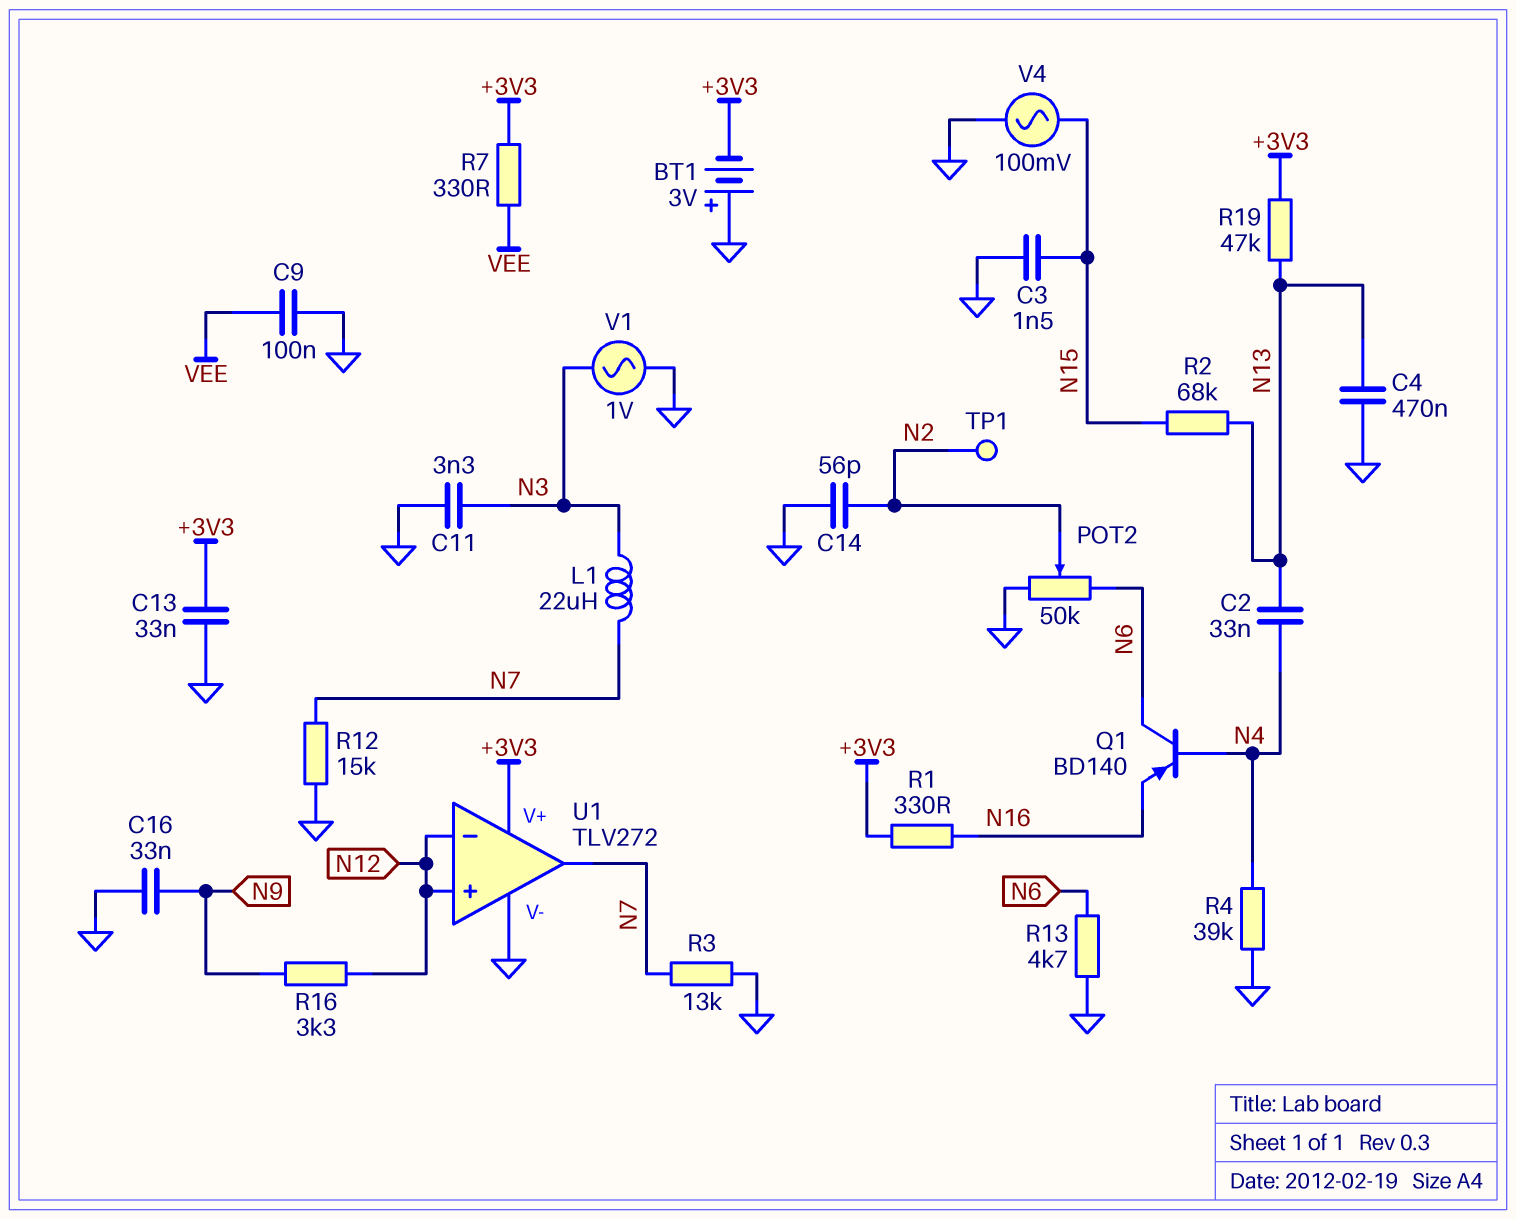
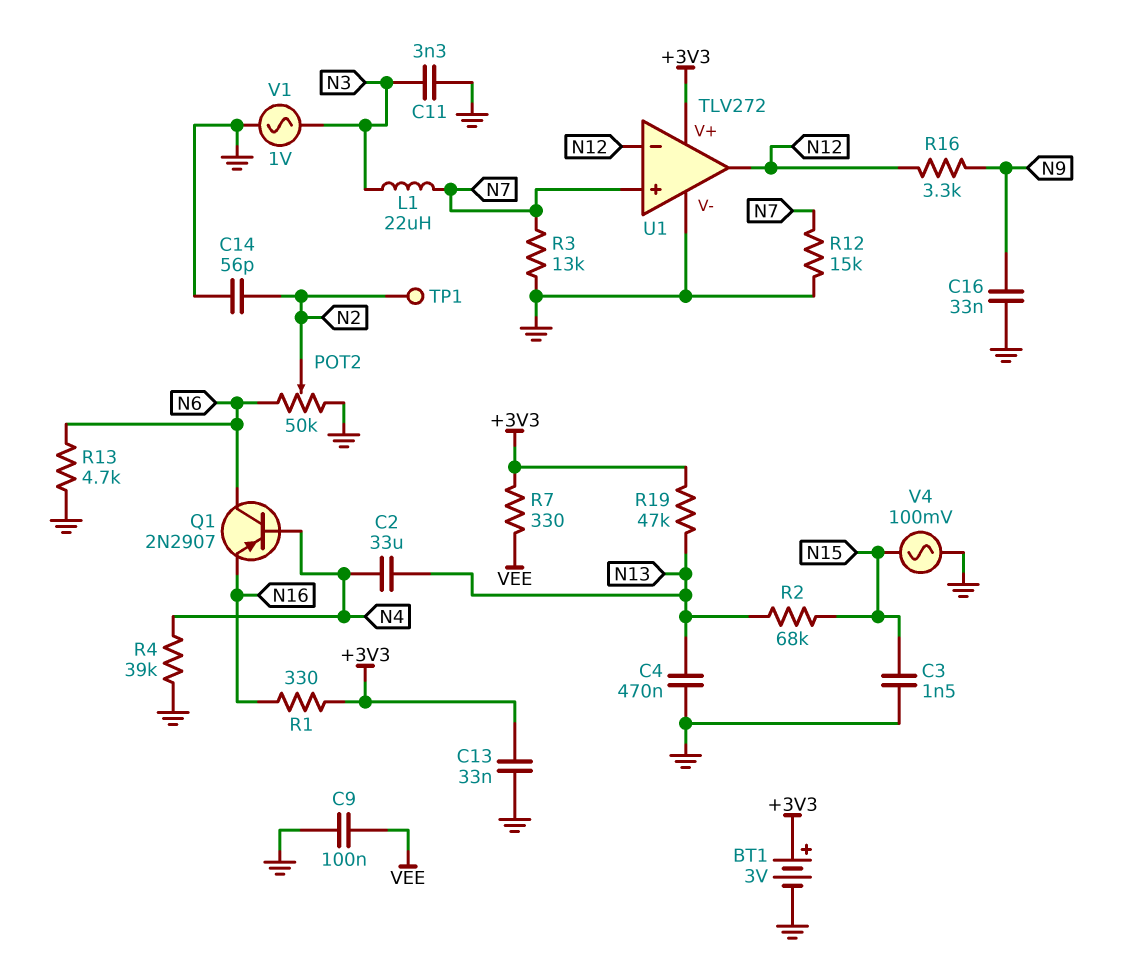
BT1: 3V (plus GND, minus +3V3) -> 3V (plus +3V3, minus GND)
C2: 33nF (N4, N13) -> 33uF (N4, N13)
Q1: PNP BD140 (B N4, C N6, E N16) -> PNP 2N2907 (B N4, C N6, E N16)
U1 pin in+: N12 -> N7
U1 pin out: N7 -> N12

